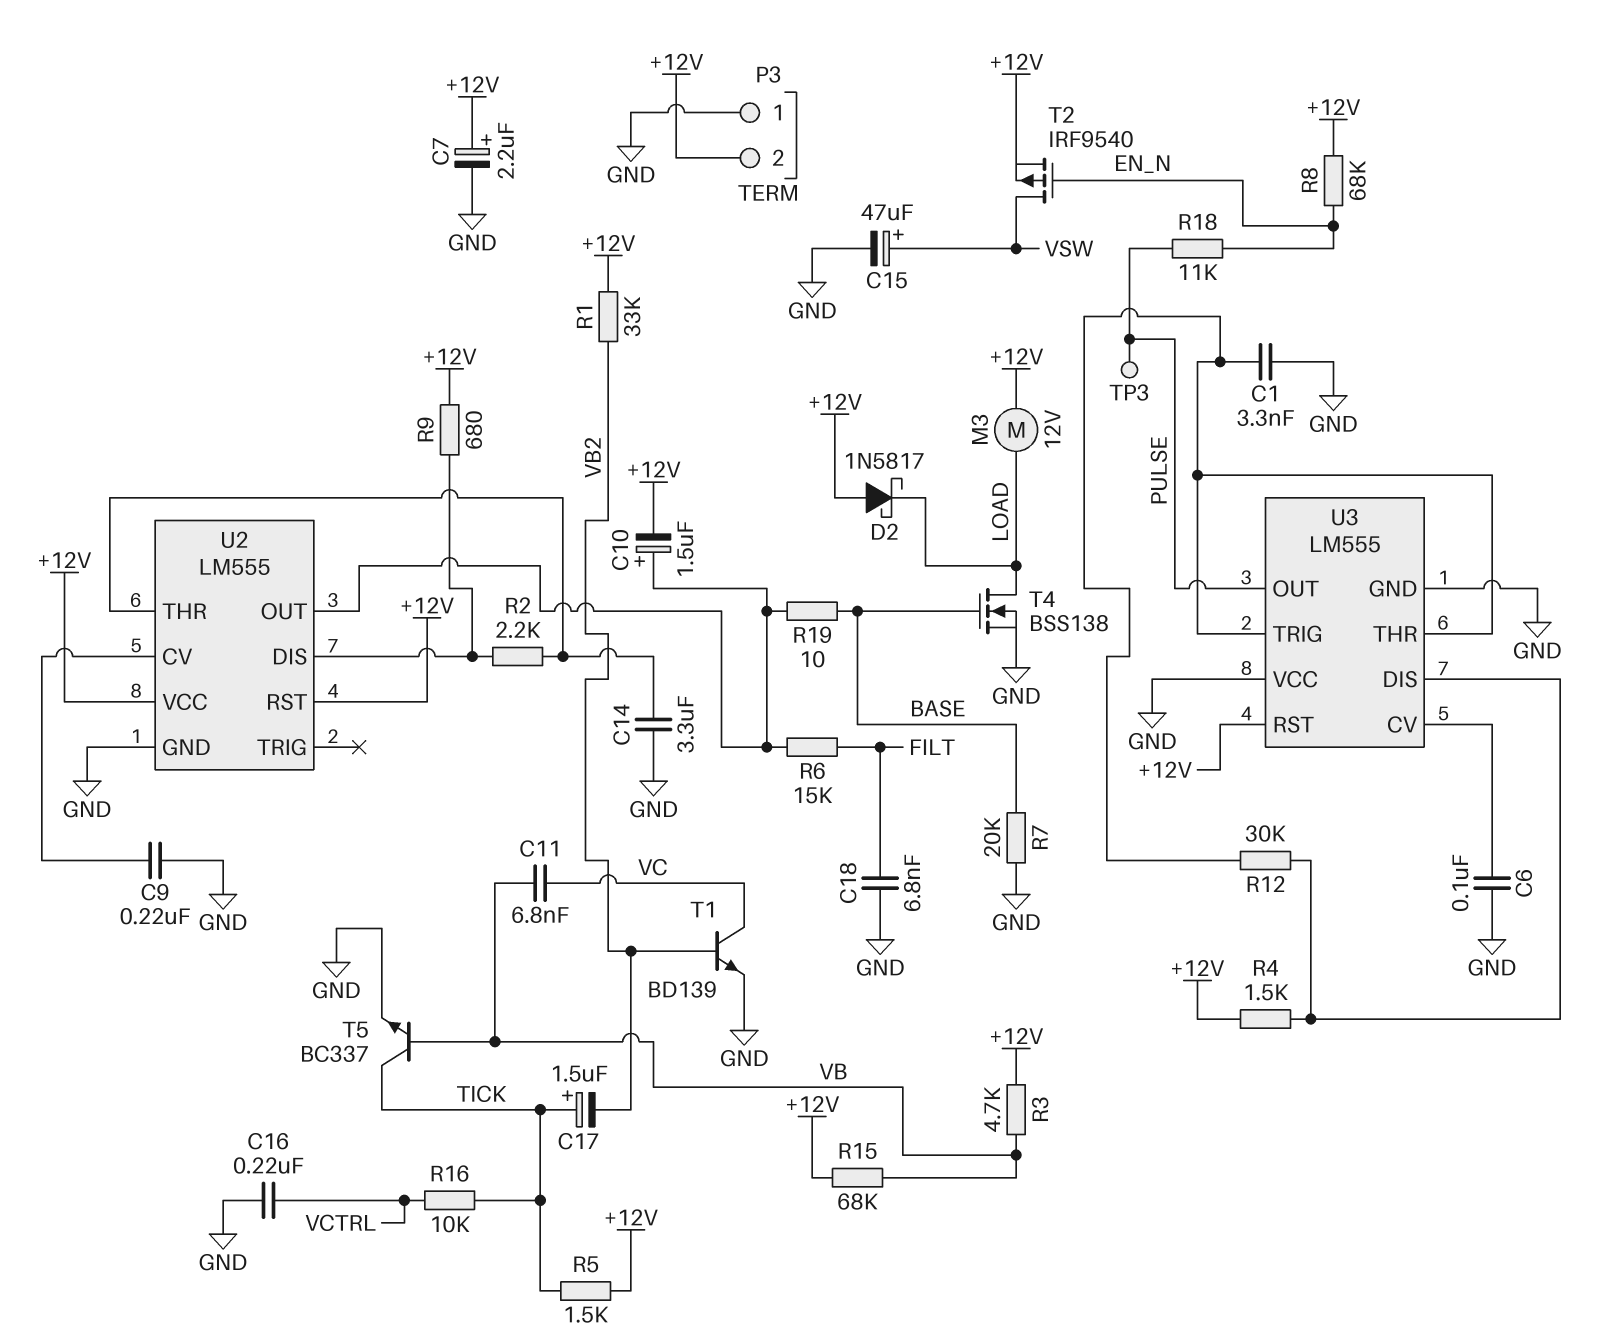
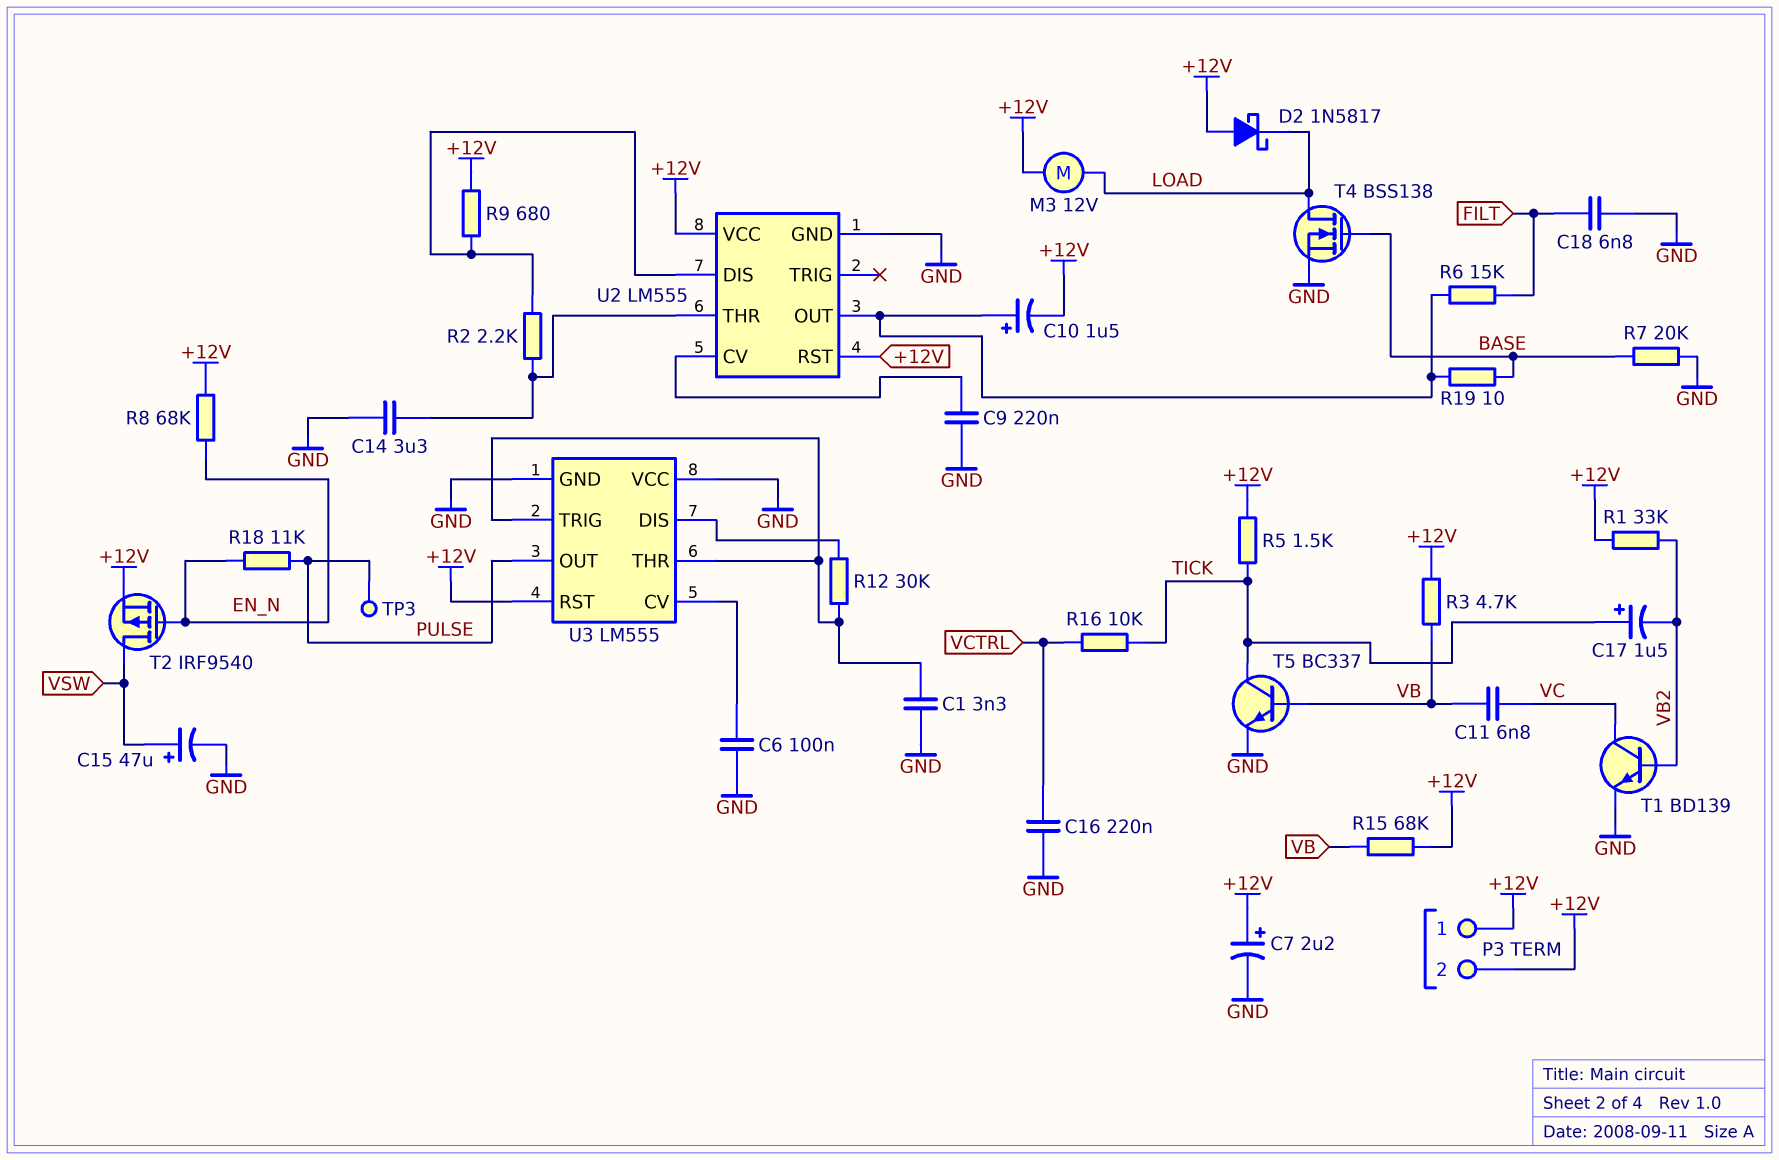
P3 pin 1: GND -> +12V
R4: 1.5k (+12V, U3/DIS) -> none

